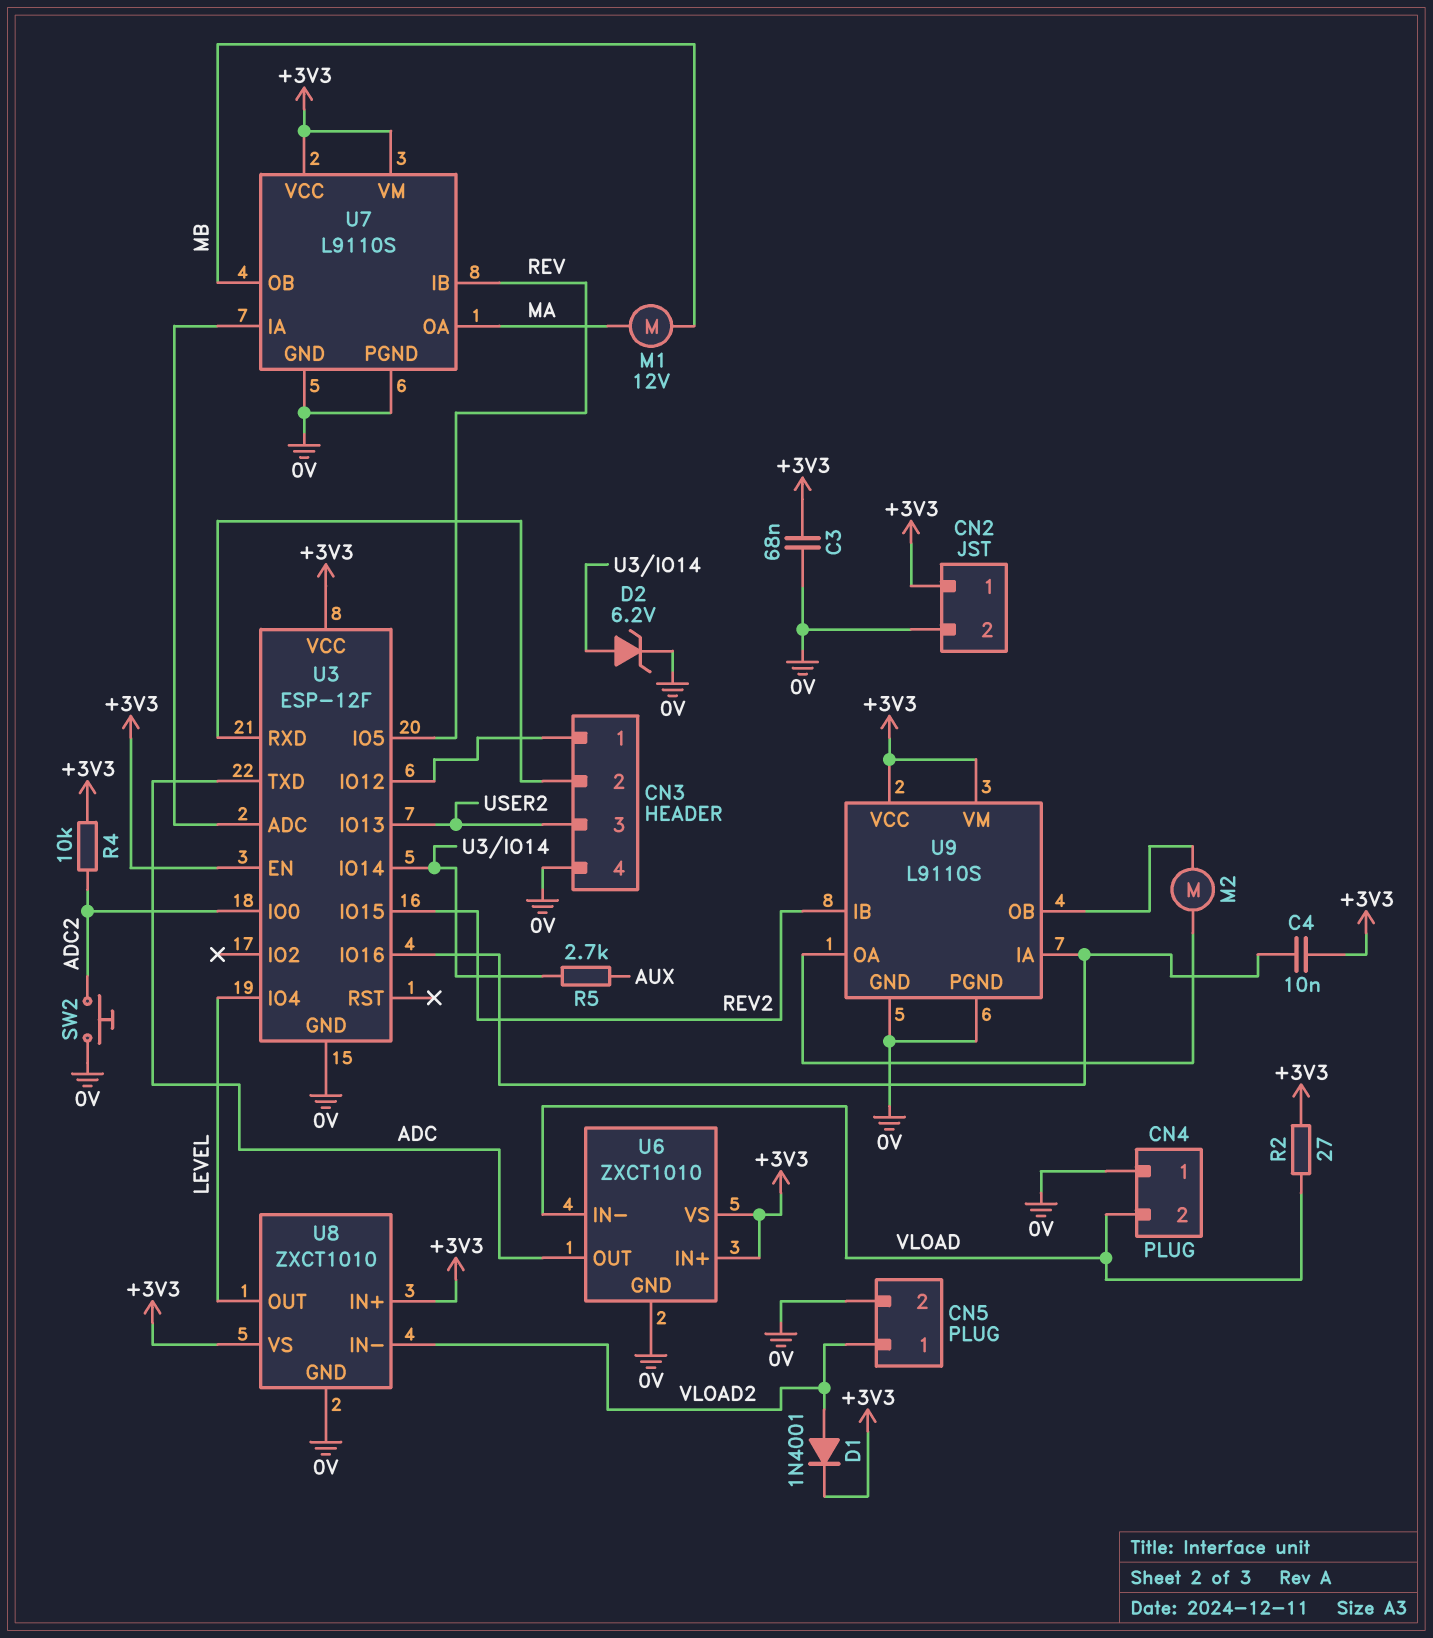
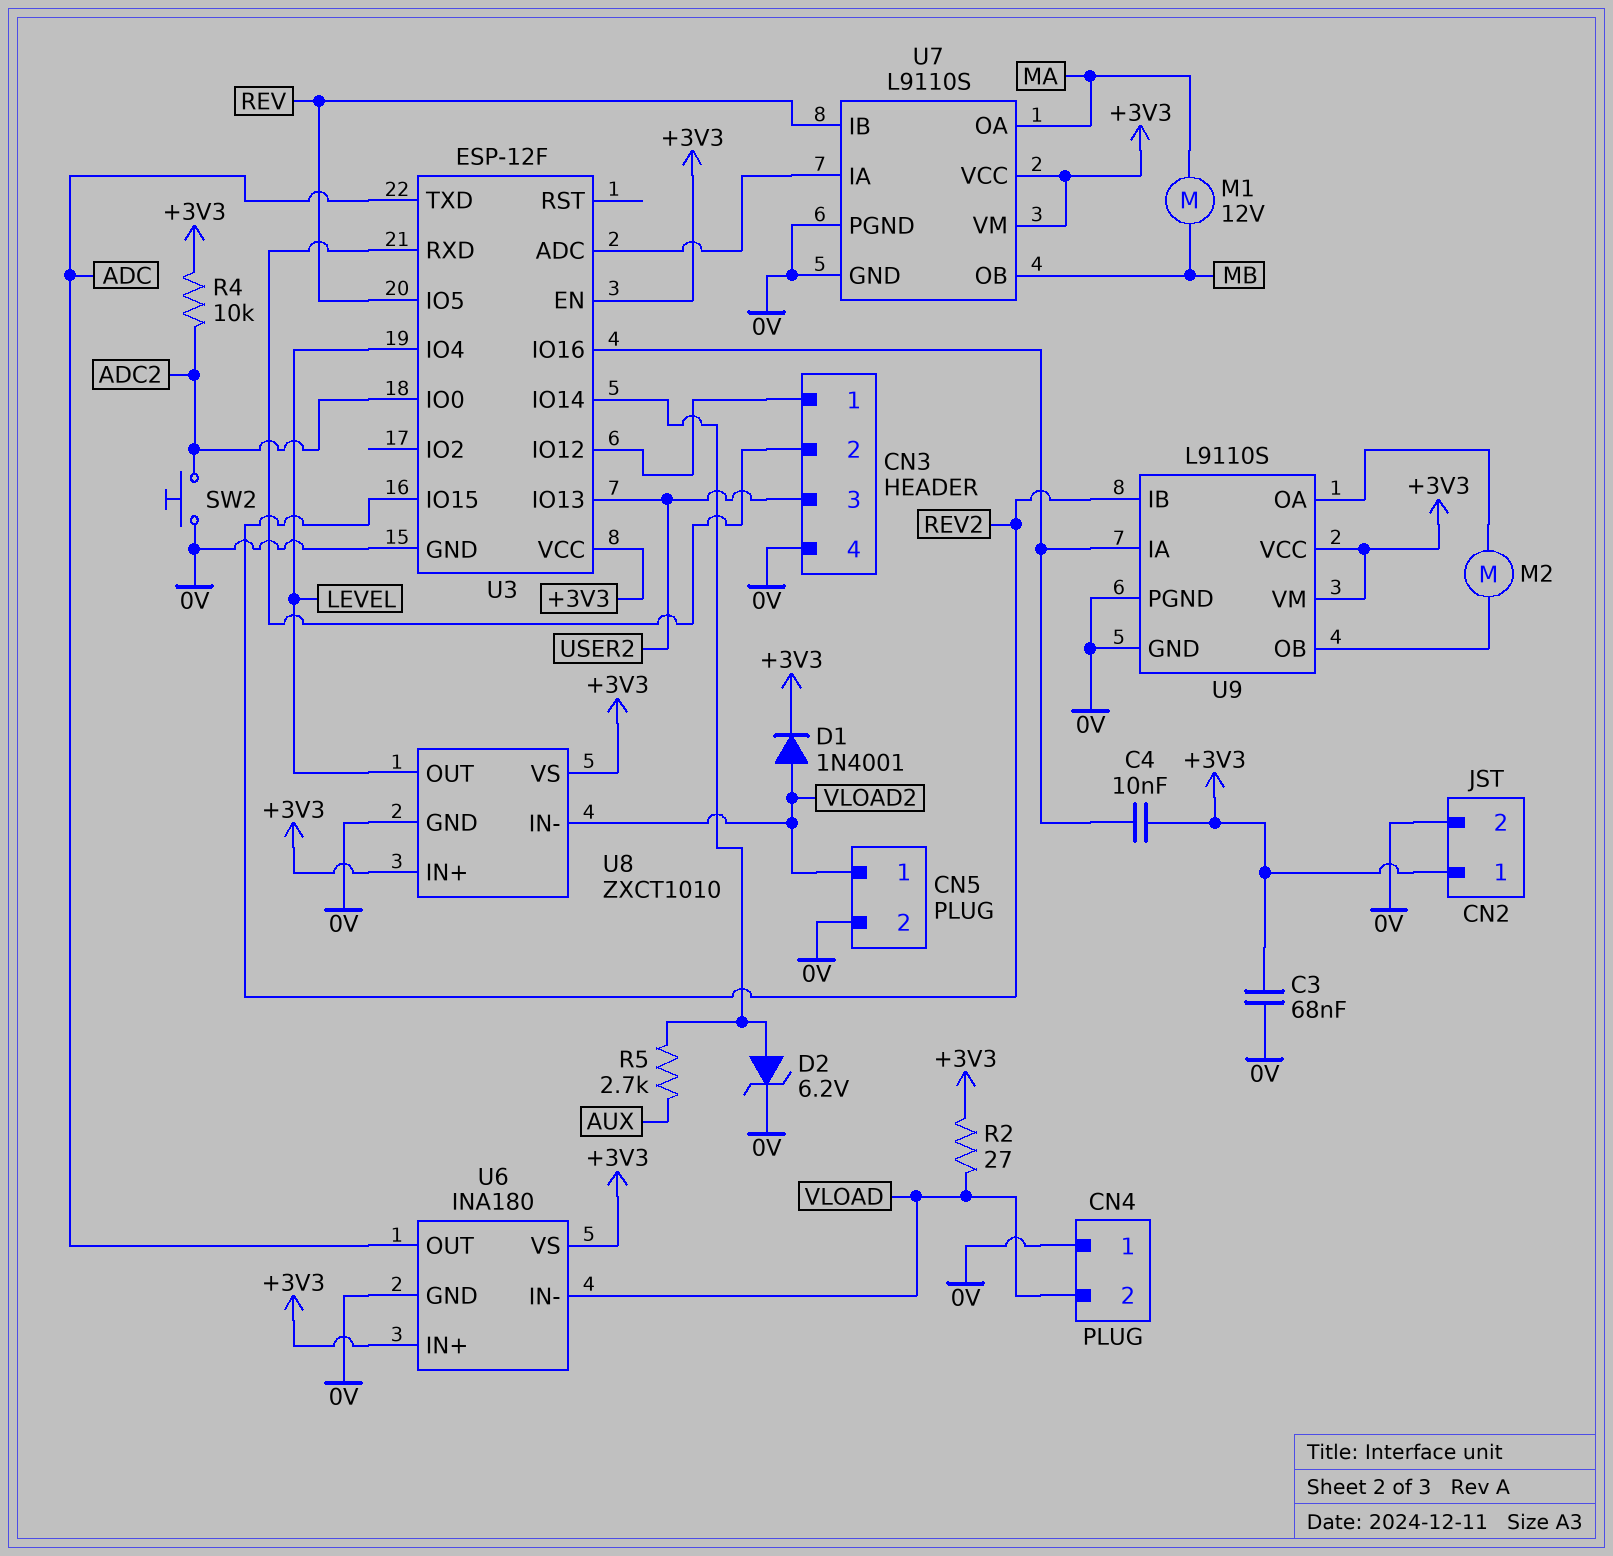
U6: ZXCT1010 -> INA180

